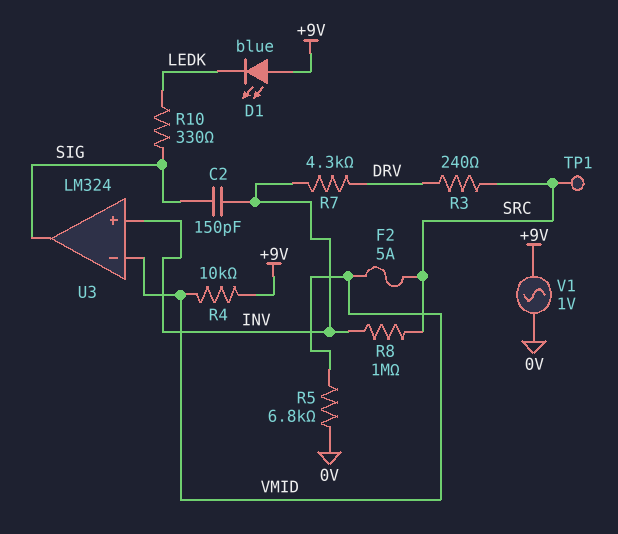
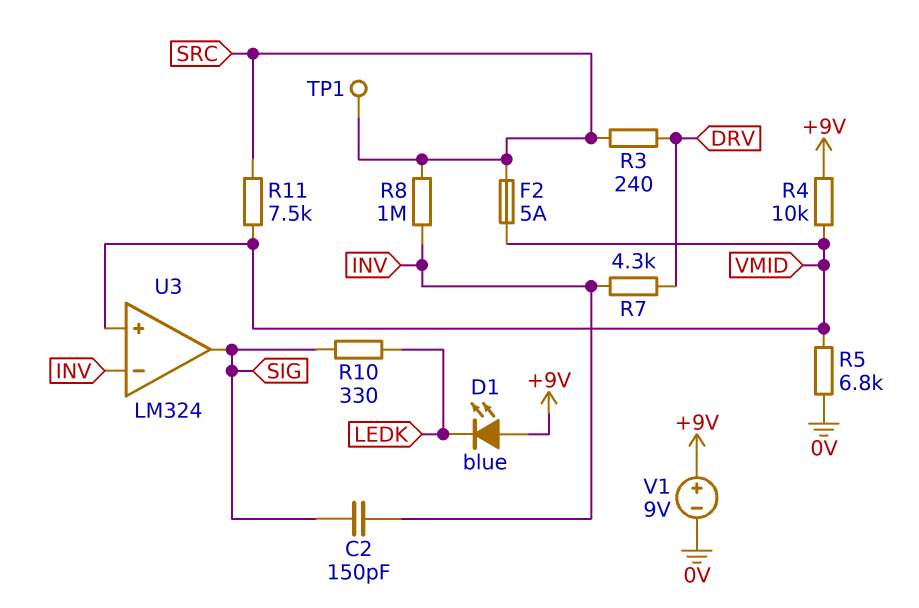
R11: none -> 7.5k (SRC, VMID)
U3 pin in+: INV -> VMID
U3 pin in-: VMID -> INV
V1: AC 1V (+9V, 0V) -> 9V (plus +9V, minus 0V)

